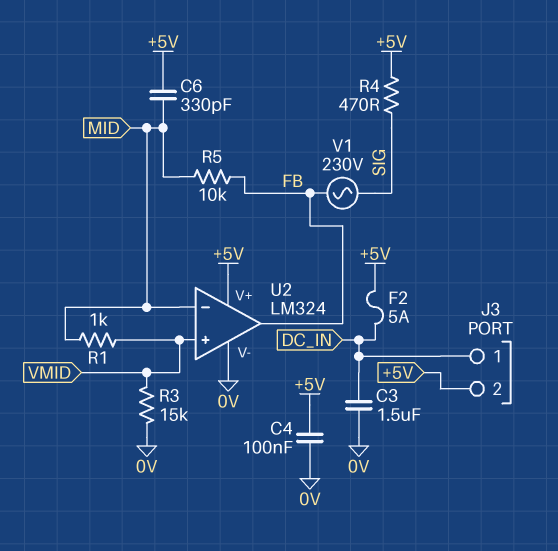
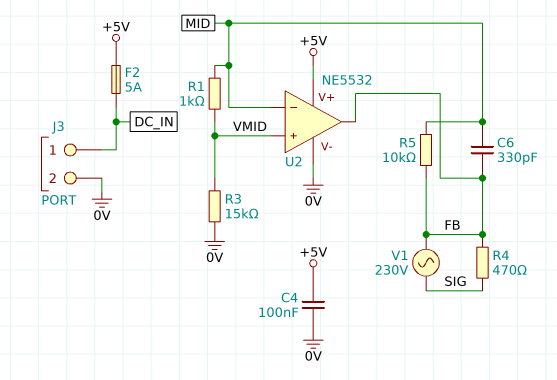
C3: 1.5uF (0V, DC_IN) -> none
C6: 330pF (+5V, MID) -> 330pF (FB, MID)
J3 pin 2: +5V -> 0V
R4: 470 (+5V, SIG) -> 470 (FB, SIG)
U2: LM324 -> NE5532

